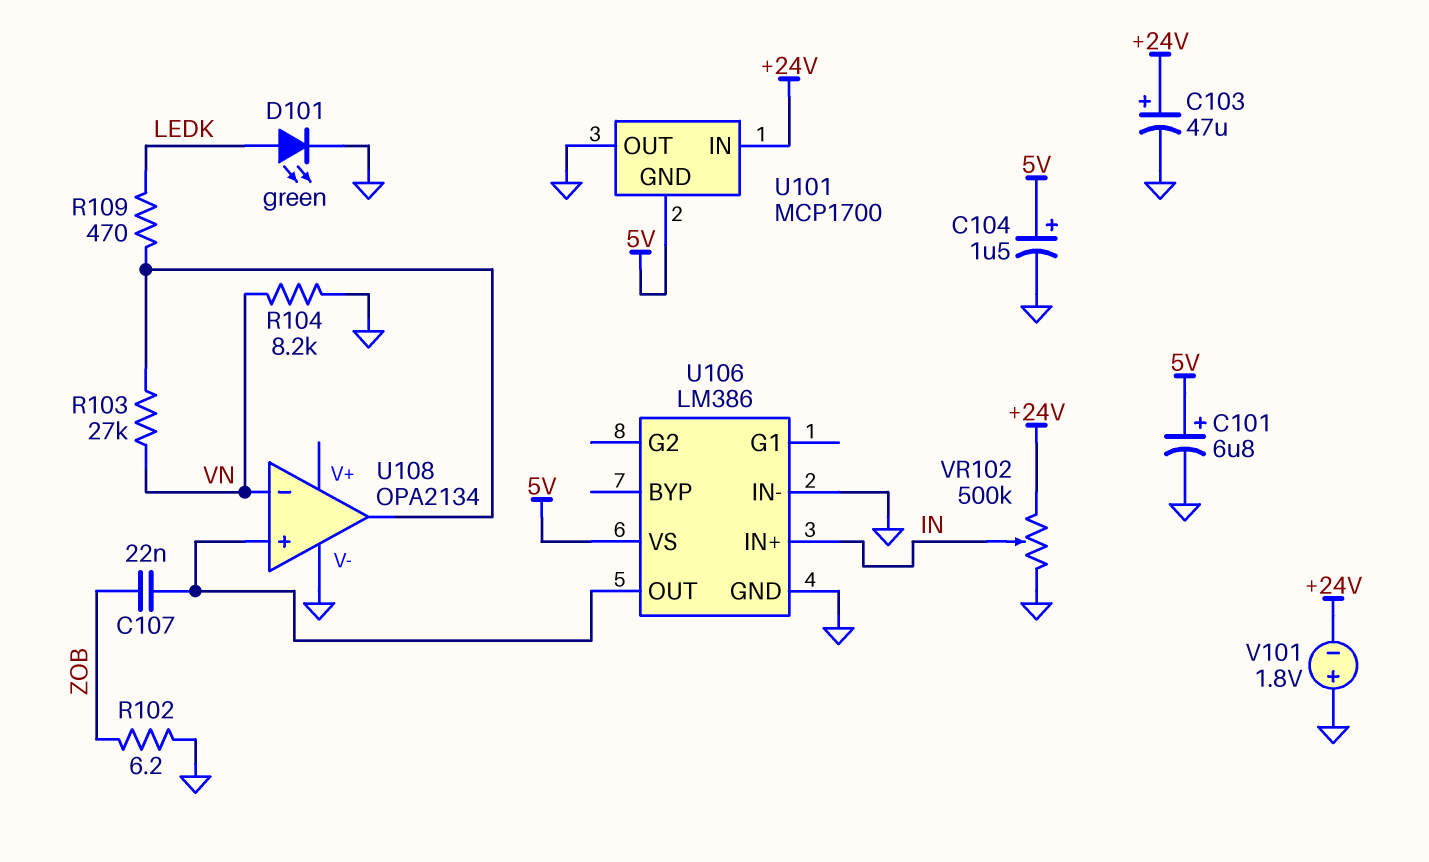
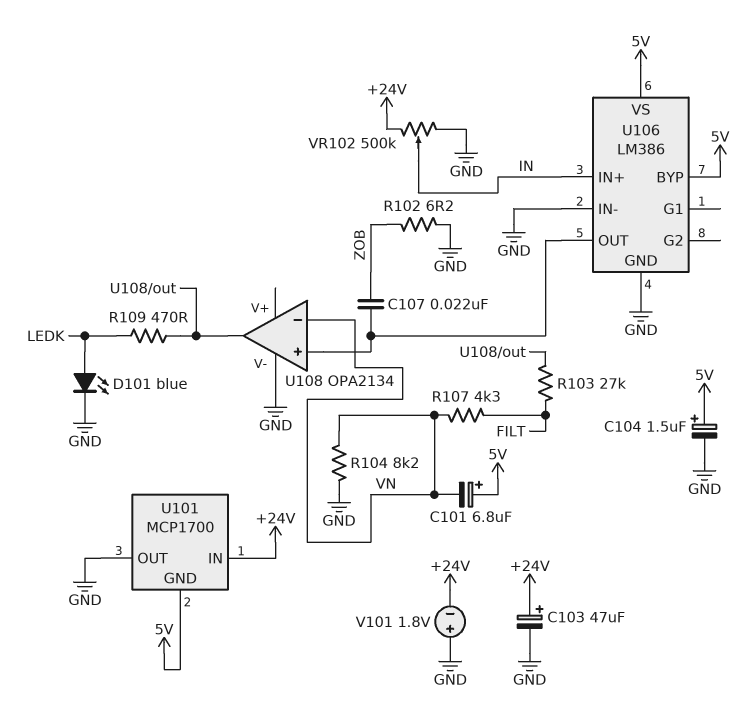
C101: 6.8uF (plus 5V, minus GND) -> 6.8uF (plus 5V, minus VN)
D101: LED green (A LEDK, K GND) -> LED blue (A LEDK, K GND)
R103: 27k (U108/out, VN) -> 27k (FILT, U108/out)
R107: none -> 4.3k (FILT, VN)
U106 pin BYP: none -> 5V

